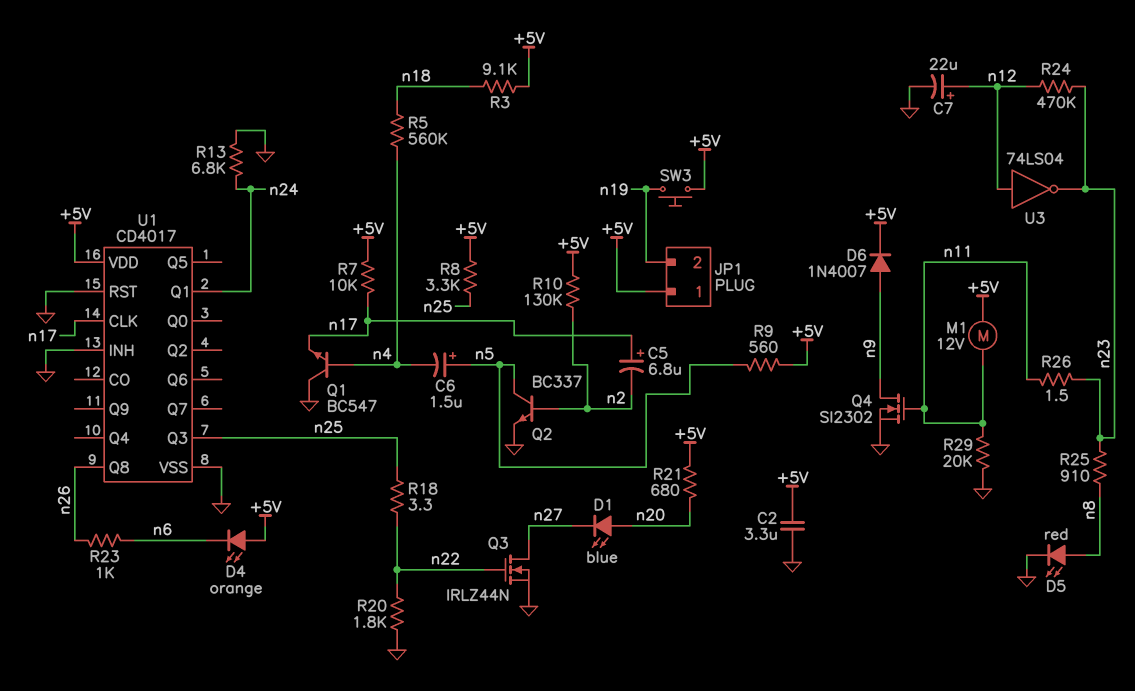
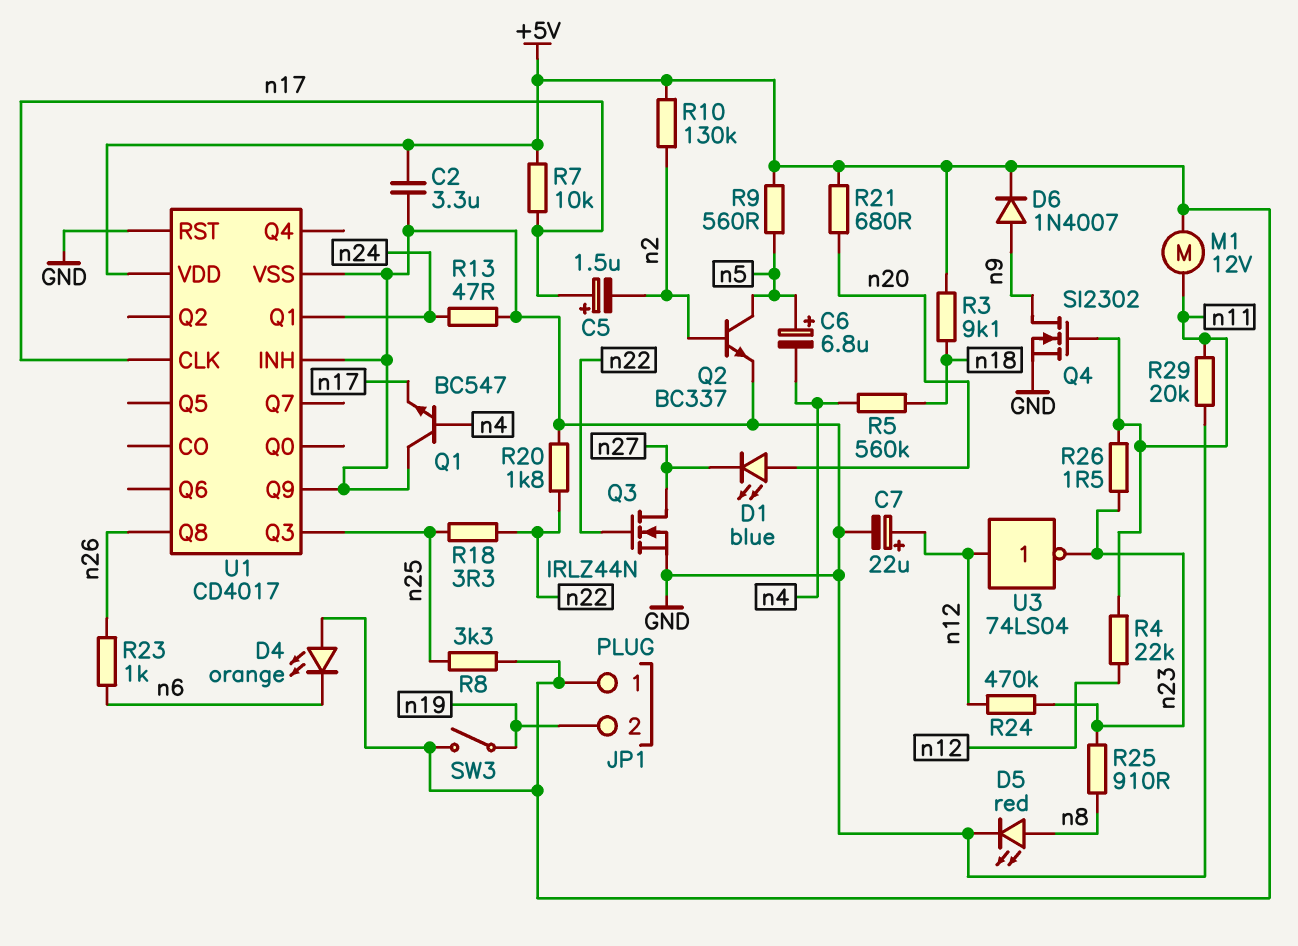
C5: 6.8uF (plus n17, minus n2) -> 1.5uF (plus n17, minus n2)
C6: 1.5uF (plus n5, minus n4) -> 6.8uF (plus n5, minus n4)
R4: none -> 22k (n11, n12)
R13: 6.8k (GND, n24) -> 47 (GND, n24)
SW3: button (+5V, n19) -> switch (+5V, n19)
U1 pin Q9: none -> GND

